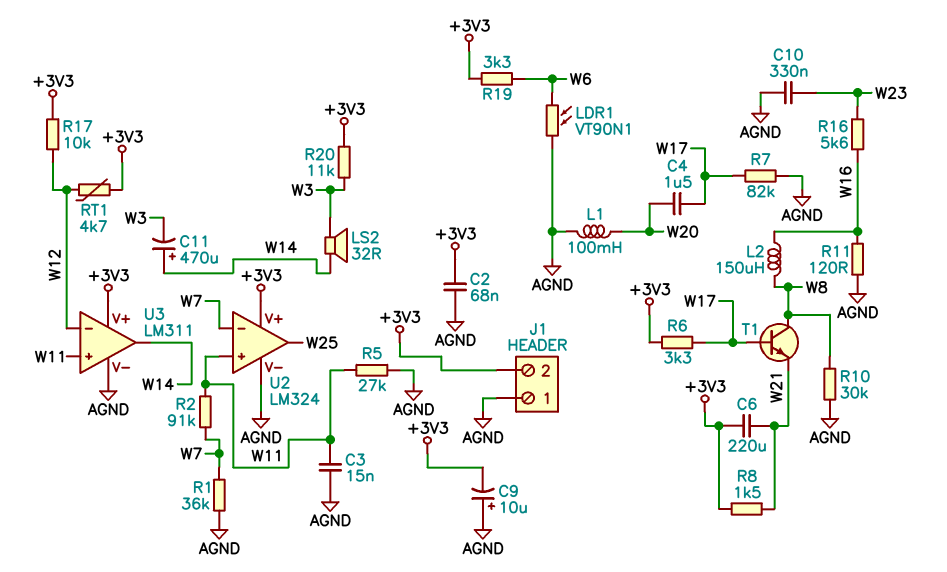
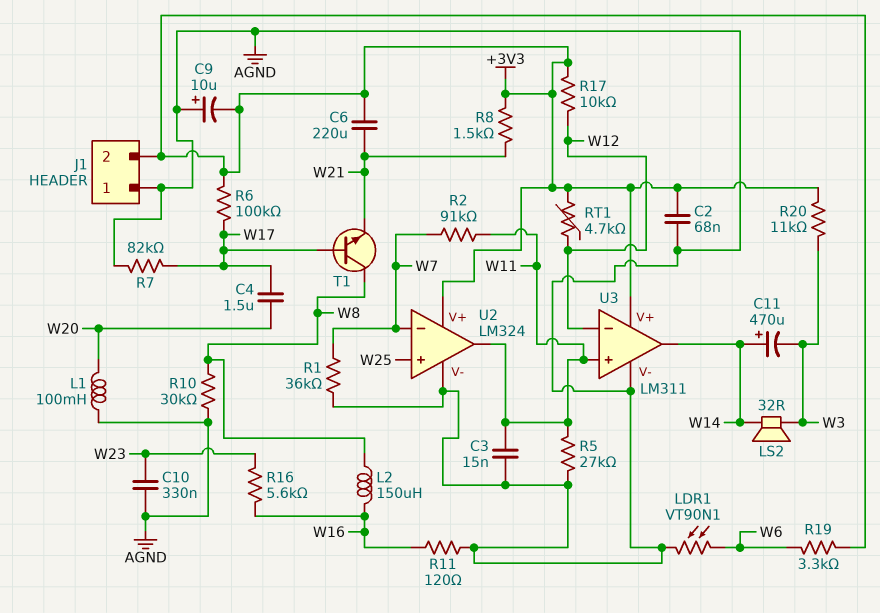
R6: 3.3k (+3V3, W17) -> 100k (+3V3, W17)
U2 pin in+: W11 -> W25
U2 pin out: W25 -> W11

